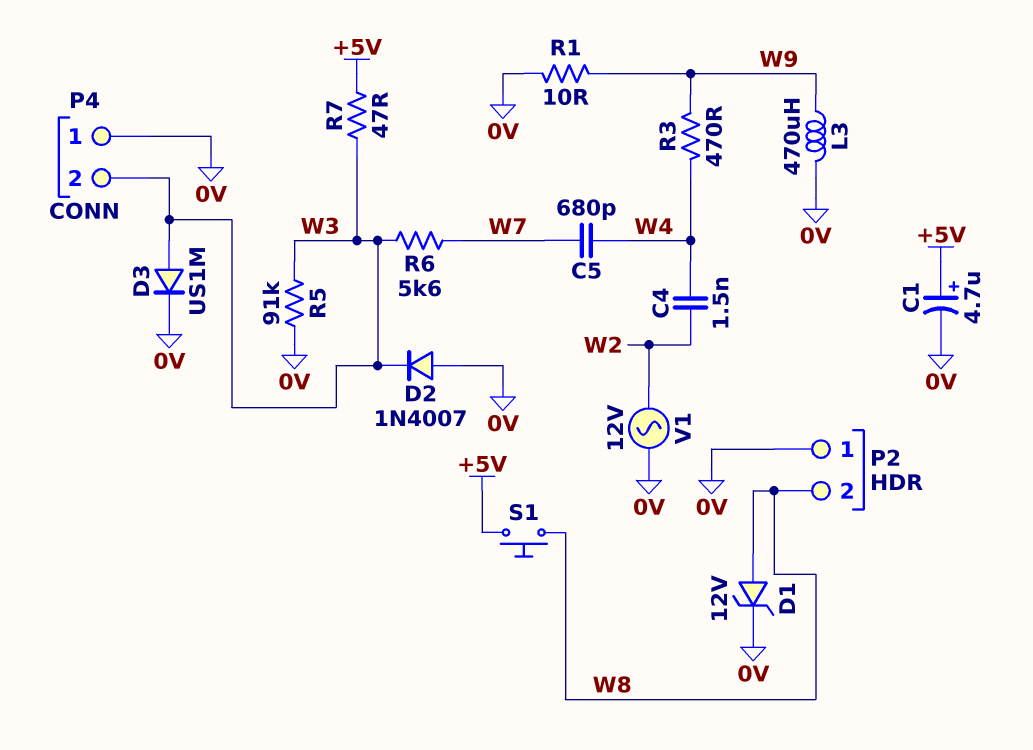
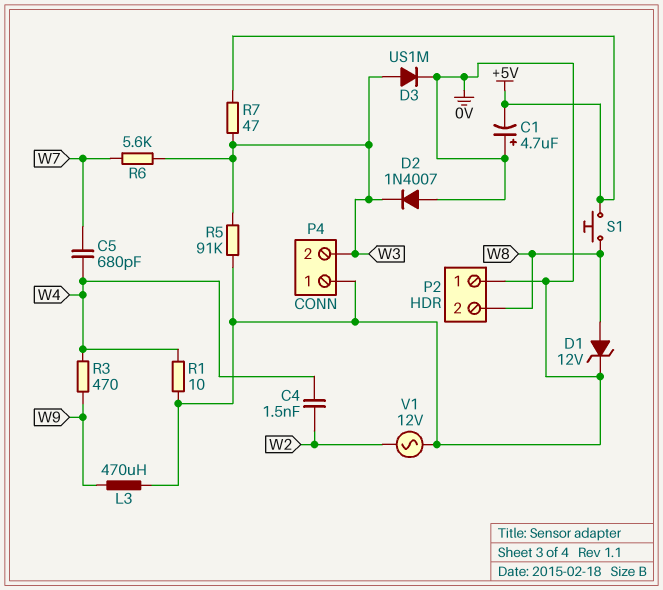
C1: 4.7uF (plus +5V, minus 0V) -> 4.7uF (plus 0V, minus +5V)
R1: 10 (0V, W9) -> 10 (0V, W4)

